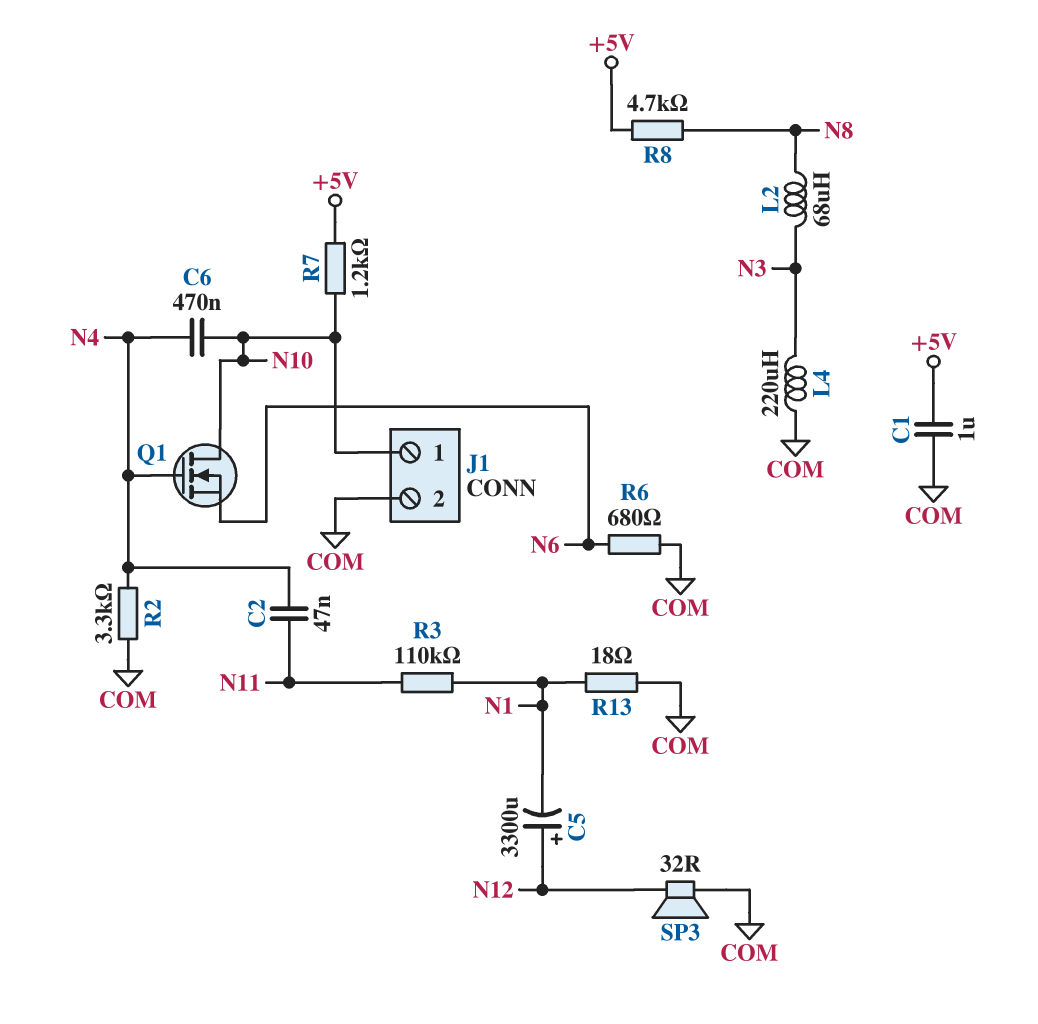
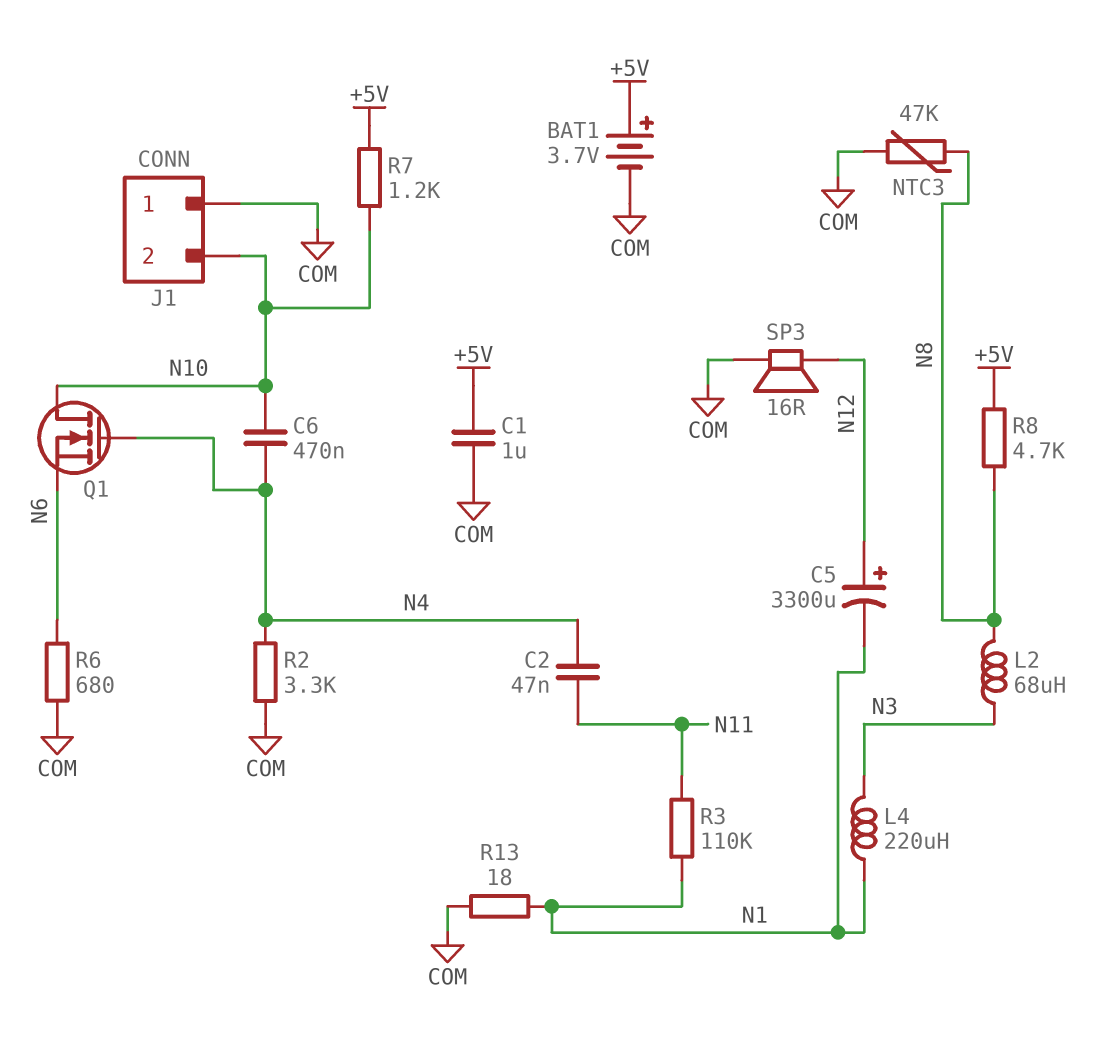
BAT1: none -> 3.7V (plus +5V, minus COM)
J1 pin 1: N10 -> COM
J1 pin 2: COM -> N10
L4: 220uH (COM, N3) -> 220uH (N1, N3)
NTC3: none -> 47k (COM, N8)
SP3: speaker 32R (COM, N12) -> speaker 16R (COM, N12)

